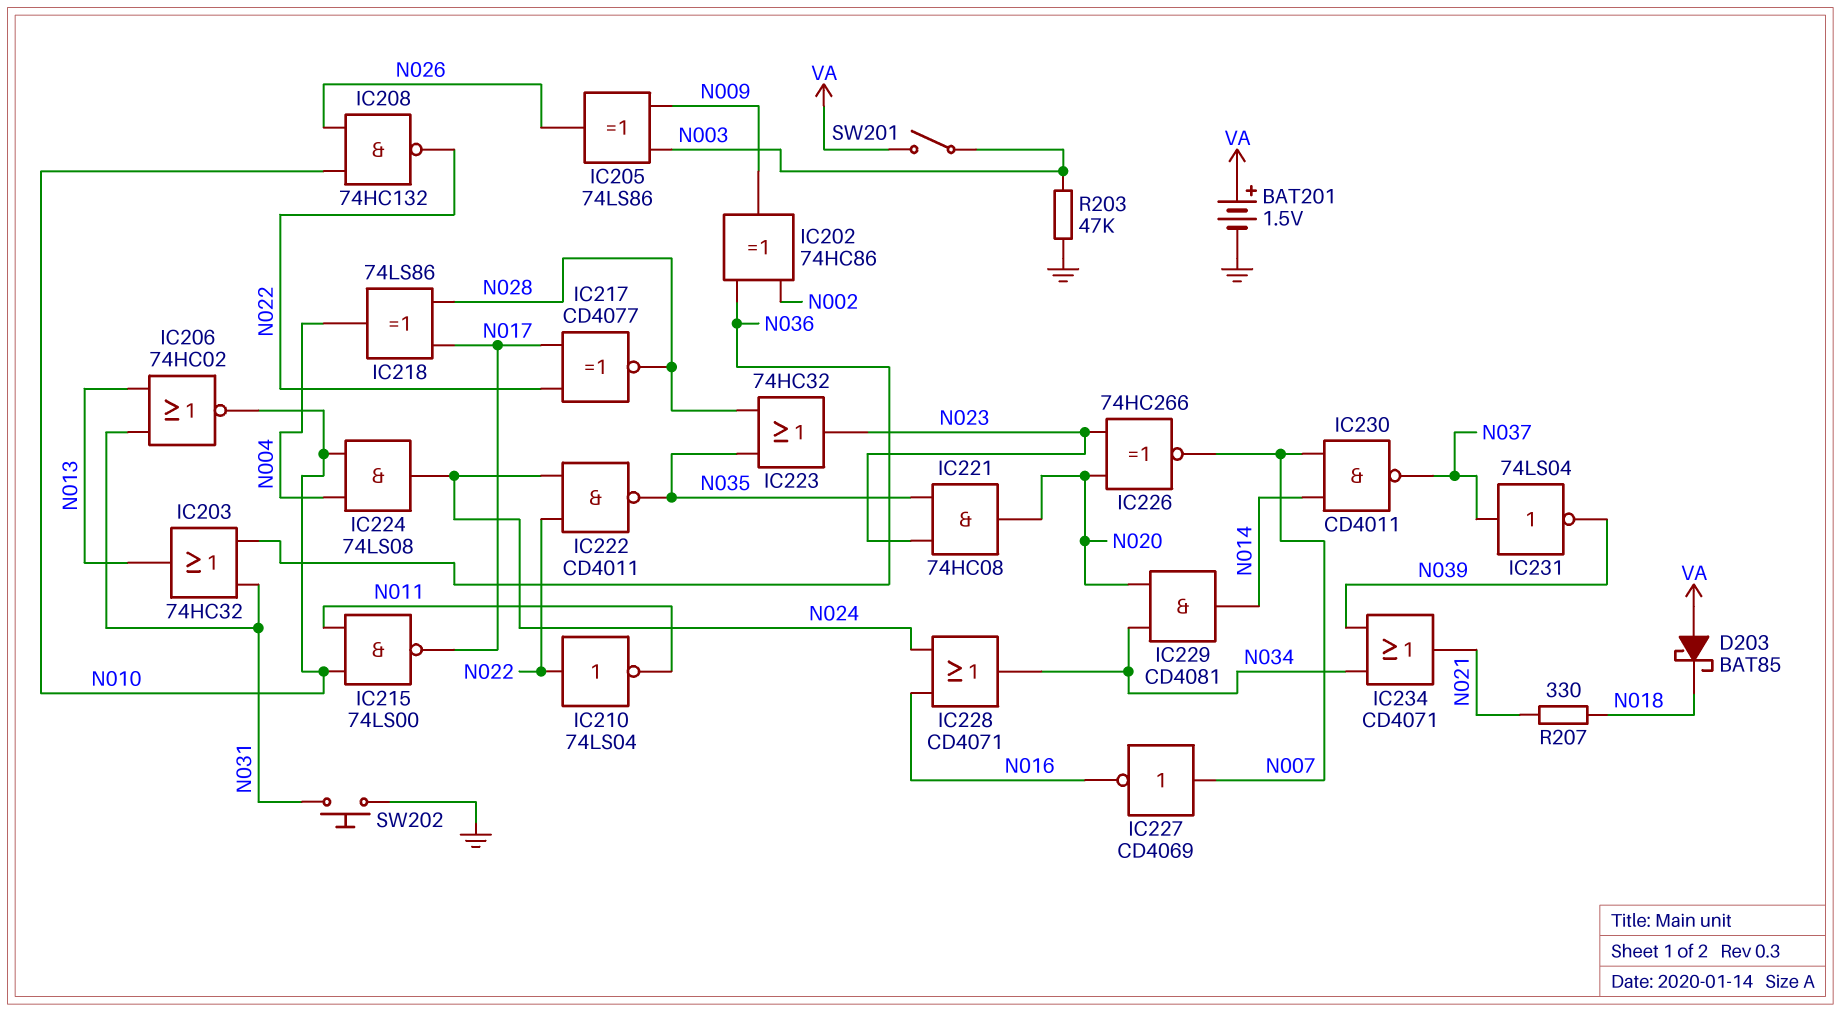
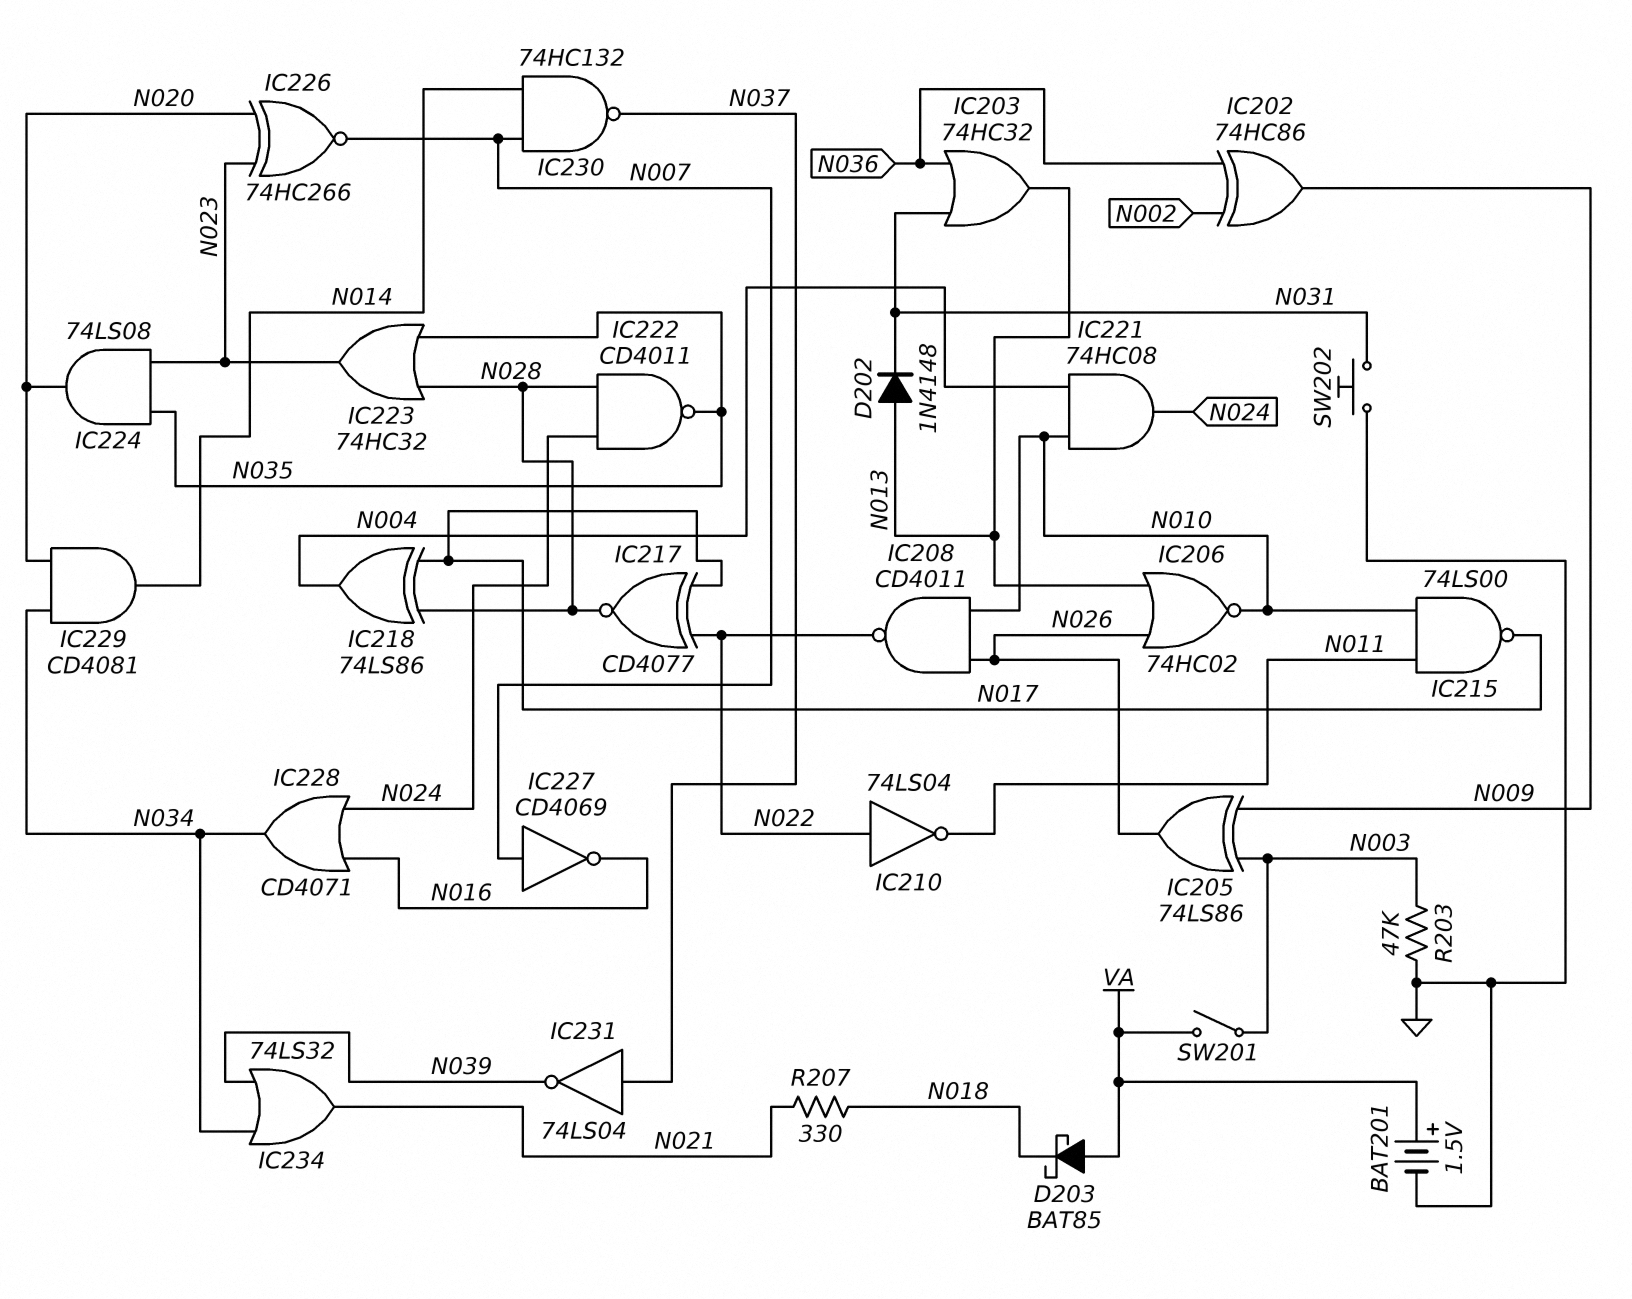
D202: none -> diode 1N4148 (A N013, K N031)
IC206: NOR 74HC02 (in N013, in N031, out N010) -> NOR 74HC02 (in N013, in N026, out N010)
IC208: NAND 74HC132 (in N010, in N026, out N022) -> NAND CD4011 (in N010, in N026, out N022)
IC221: AND 74HC08 (in N023, in N035, out N020) -> AND 74HC08 (in N004, in N010, out N024)
IC222: NAND CD4011 (in N022, in N024, out N035) -> NAND CD4011 (in N024, in N028, out N035)
IC224: AND 74LS08 (in N004, in N010, out N024) -> AND 74LS08 (in N023, in N035, out N020)
IC230: NAND CD4011 (in N007, in N014, out N037) -> NAND 74HC132 (in N007, in N014, out N037)
IC234: OR CD4071 (in N034, in N039, out N021) -> OR 74LS32 (in N034, in N039, out N021)

